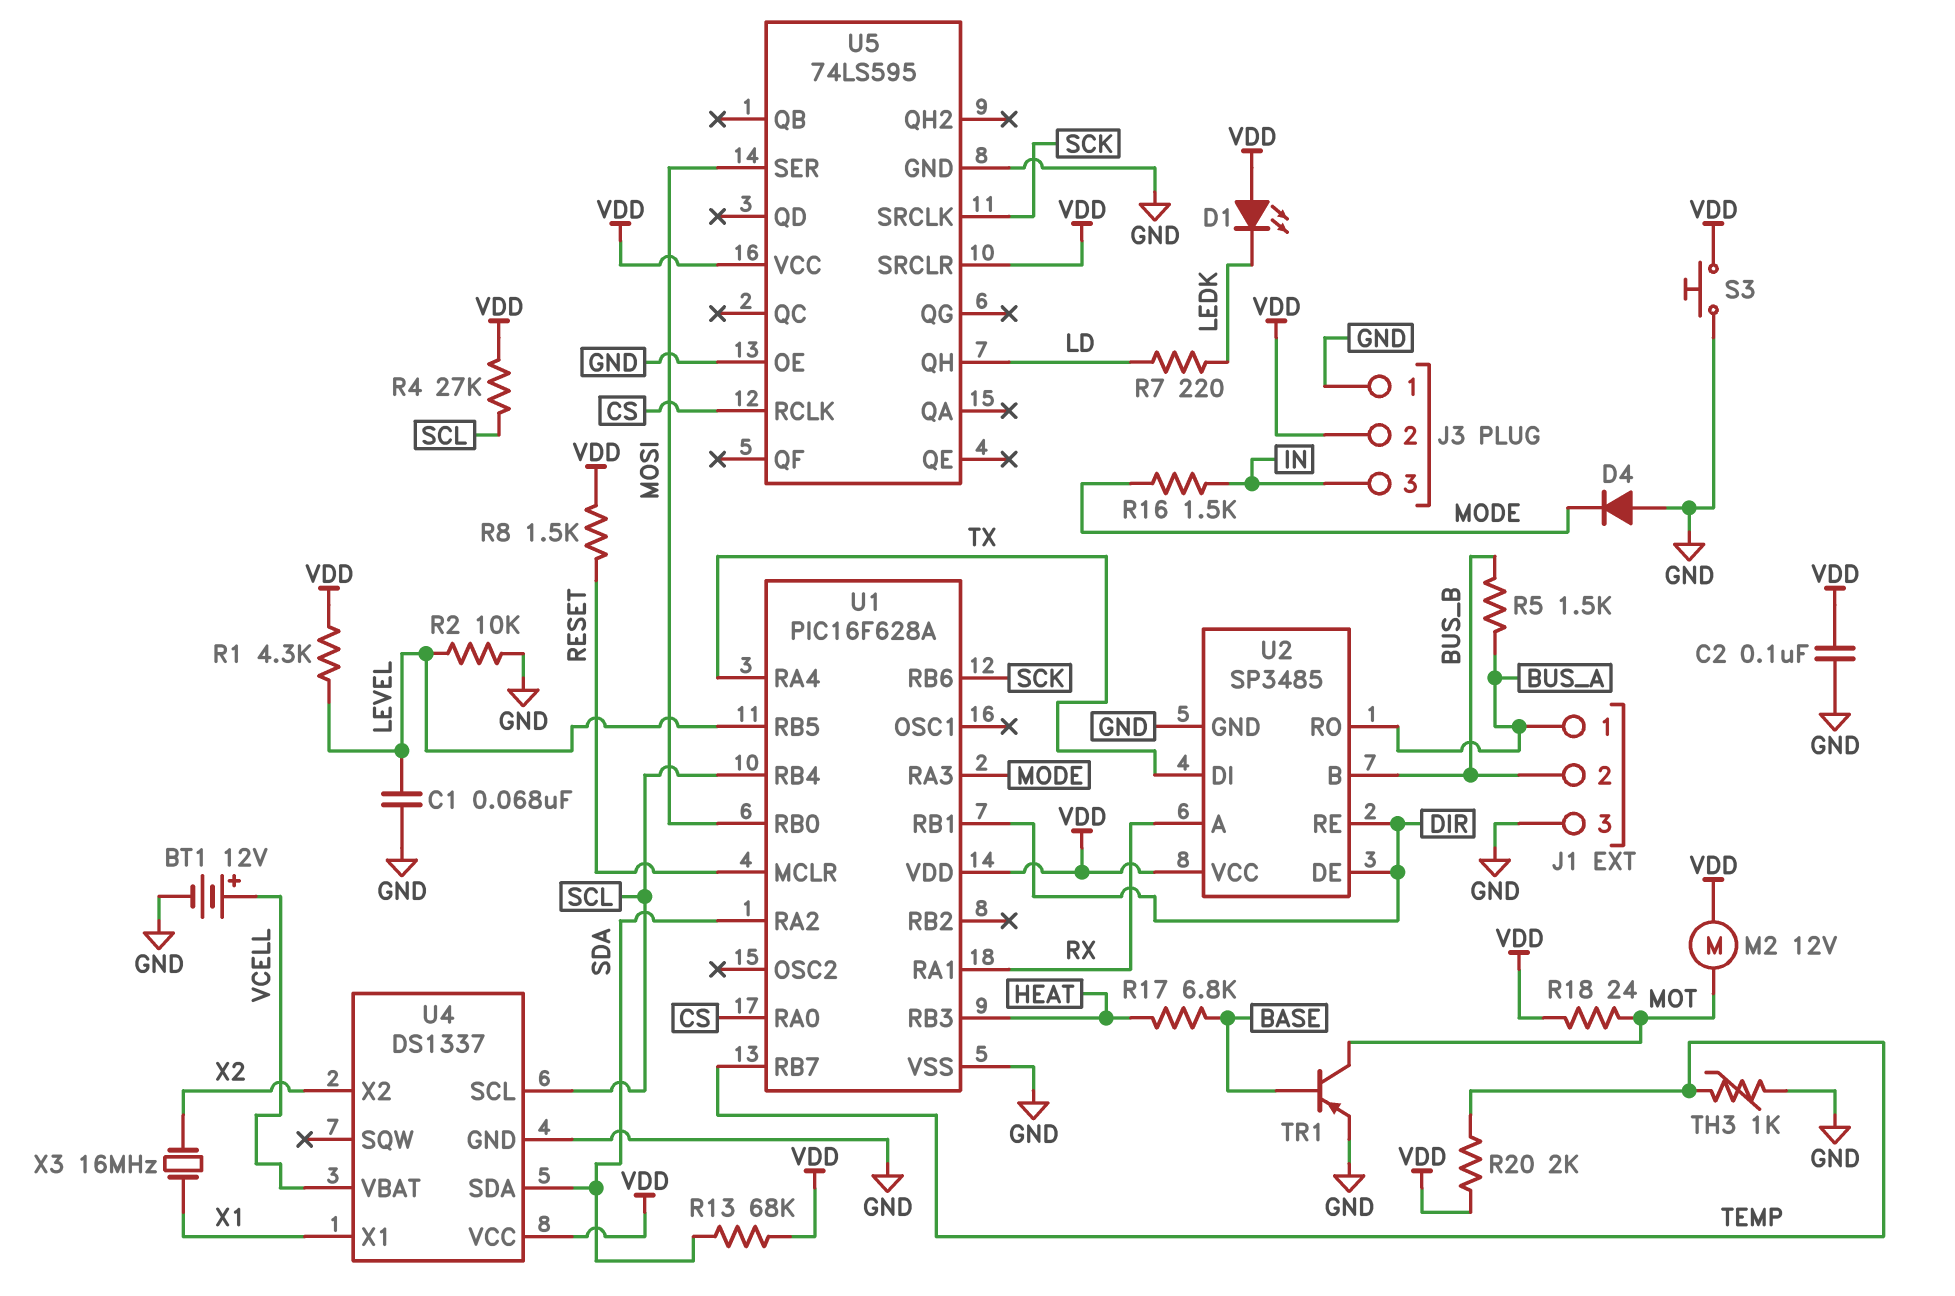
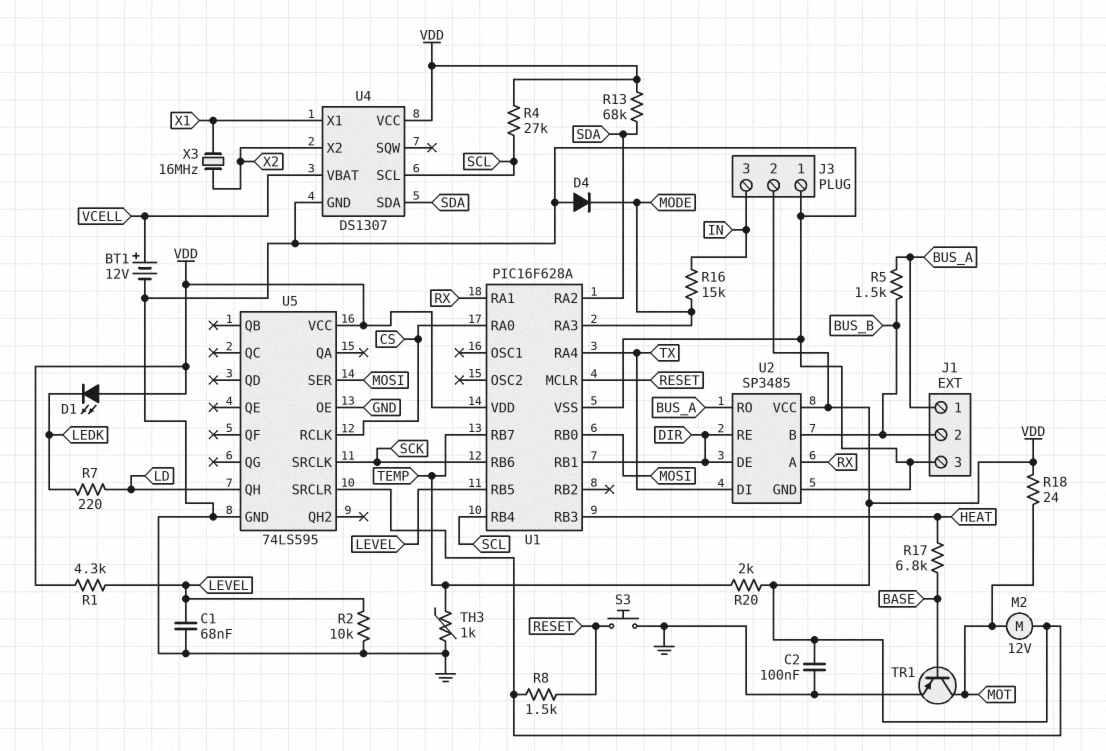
R16: 1.5k (IN, MODE) -> 15k (IN, MODE)
S3: button (GND, VDD) -> button (GND, RESET)
U4: DS1337 -> DS1307

